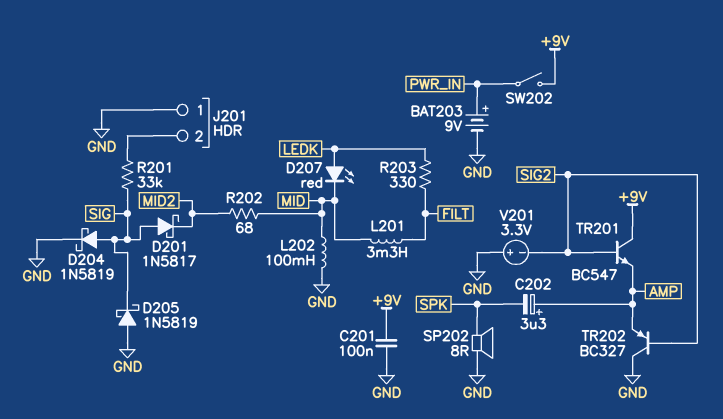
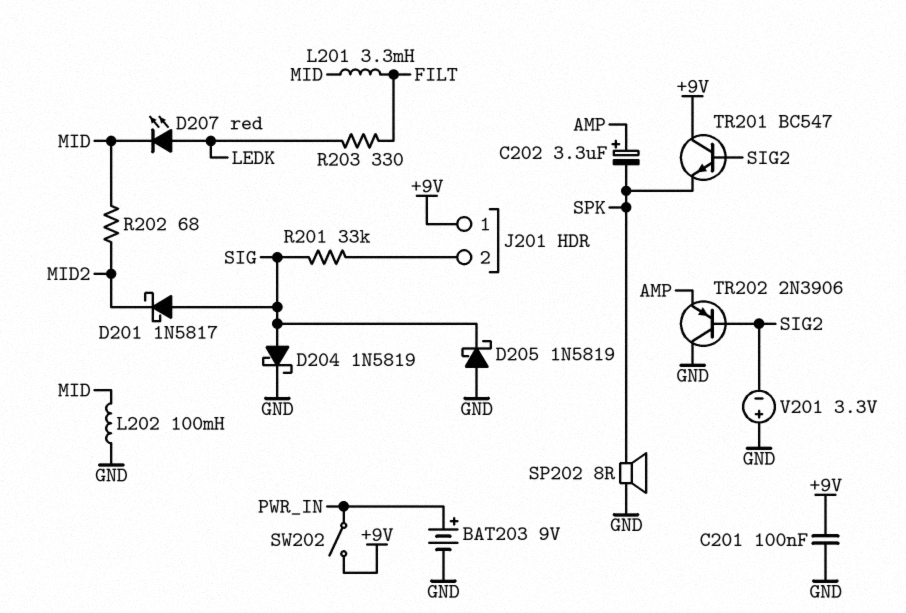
J201 pin 1: GND -> +9V
TR201: NPN BC547 (B SIG2, C +9V, E AMP) -> NPN BC547 (B SIG2, C +9V, E SPK)
TR202: PNP BC327 (B SIG2, C GND, E AMP) -> PNP 2N3906 (B SIG2, C GND, E AMP)

